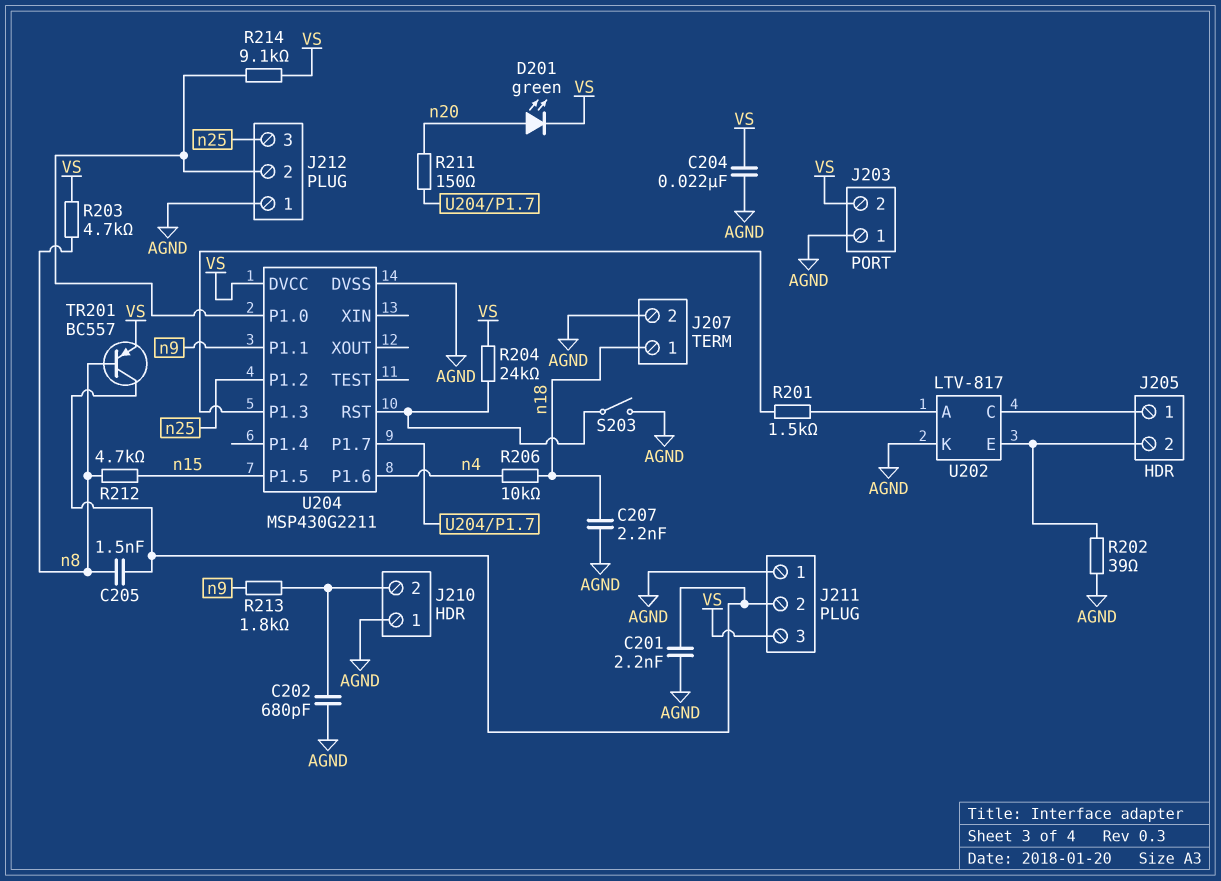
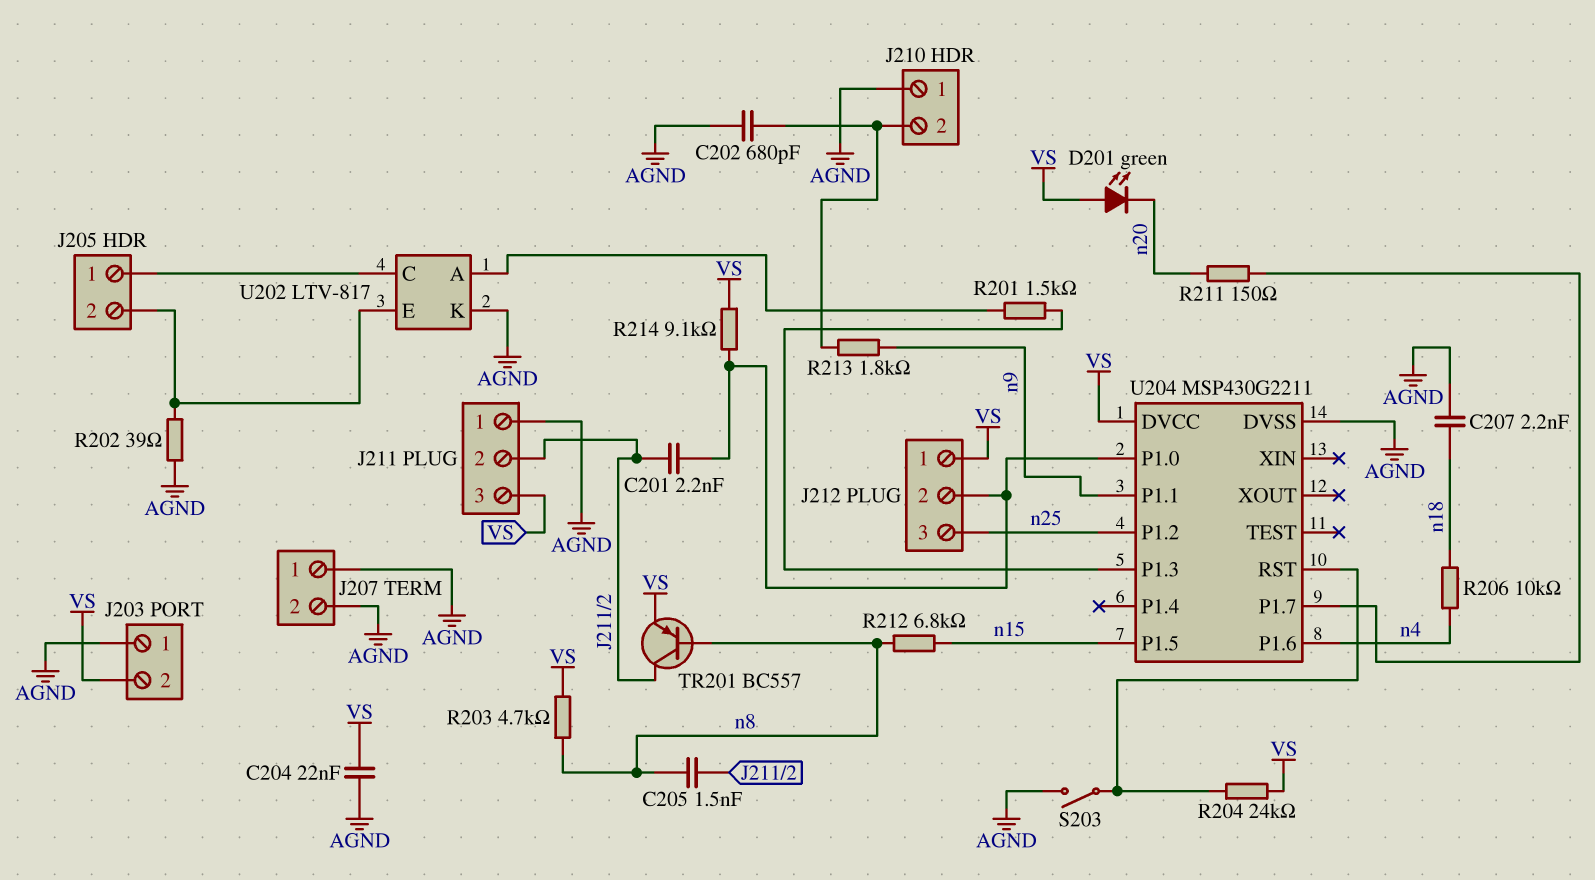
C201: 2.2nF (AGND, J211/2) -> 2.2nF (J211/2, J212/2)
D201: LED green (A n20, K VS) -> LED green (A VS, K n20)
J207 pin 1: n18 -> AGND
J212 pin 1: AGND -> VS
R212: 4.7k (n8, n15) -> 6.8k (n8, n15)

